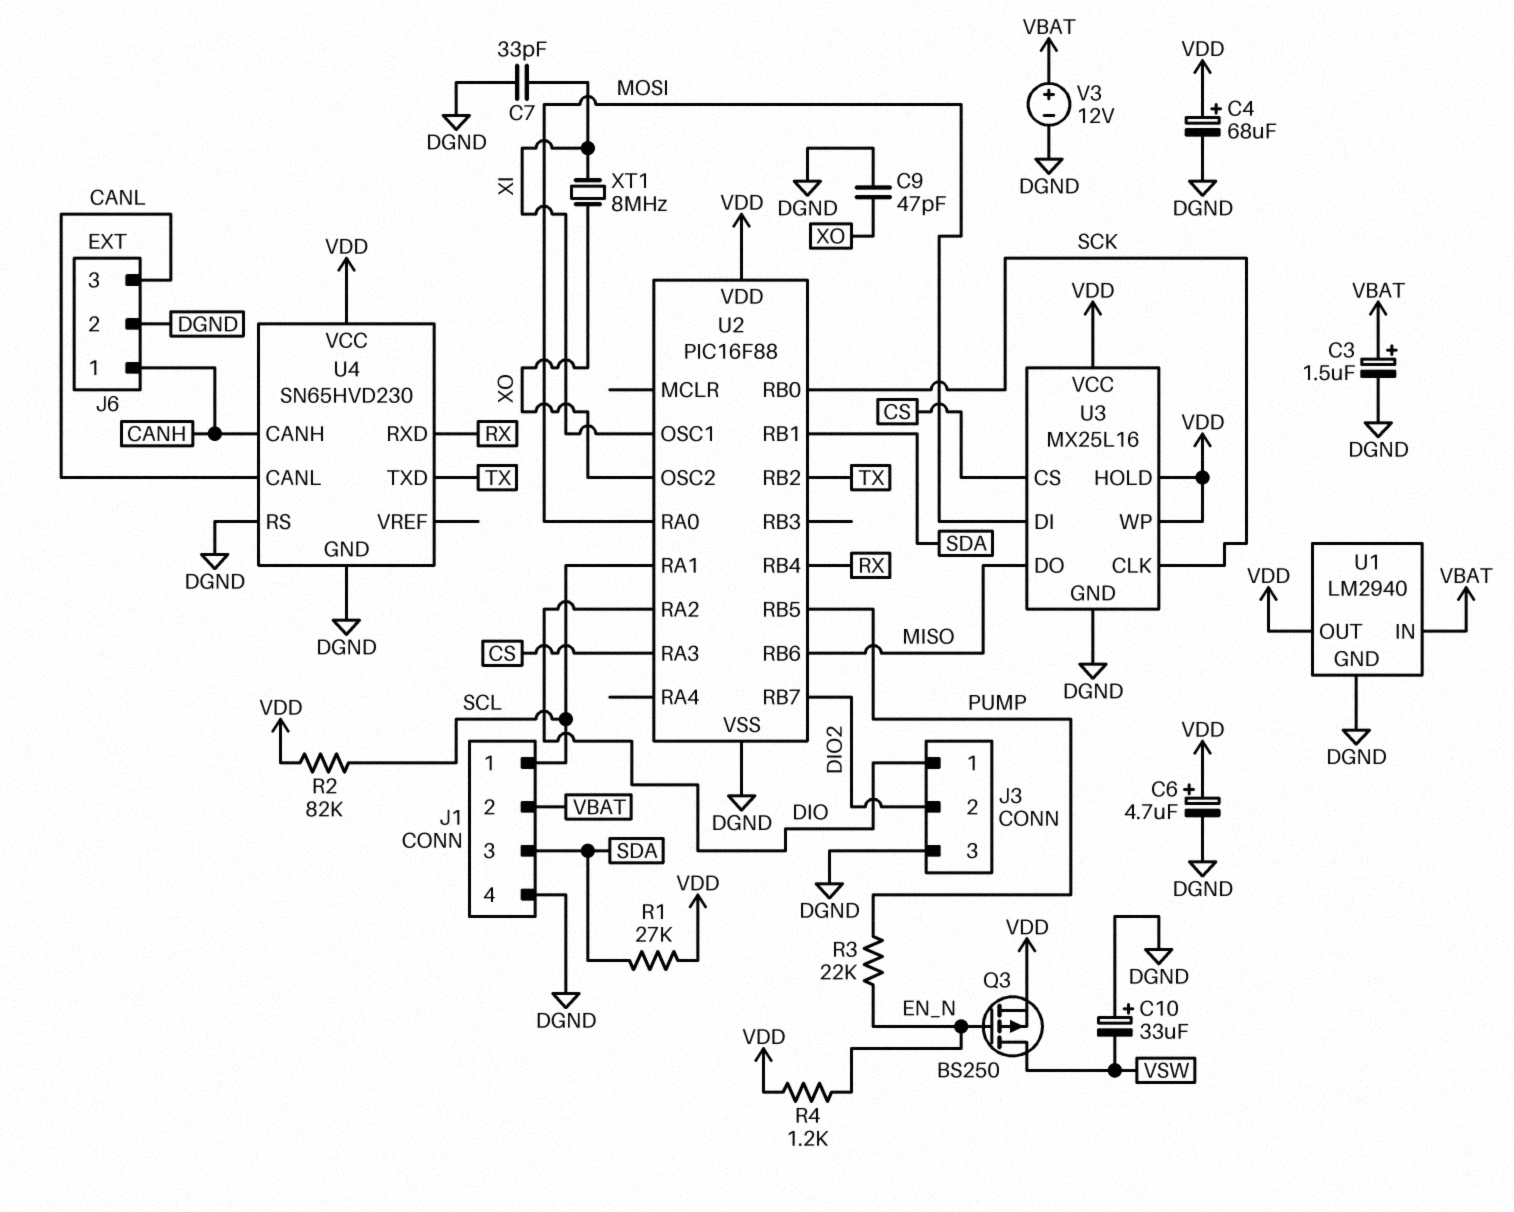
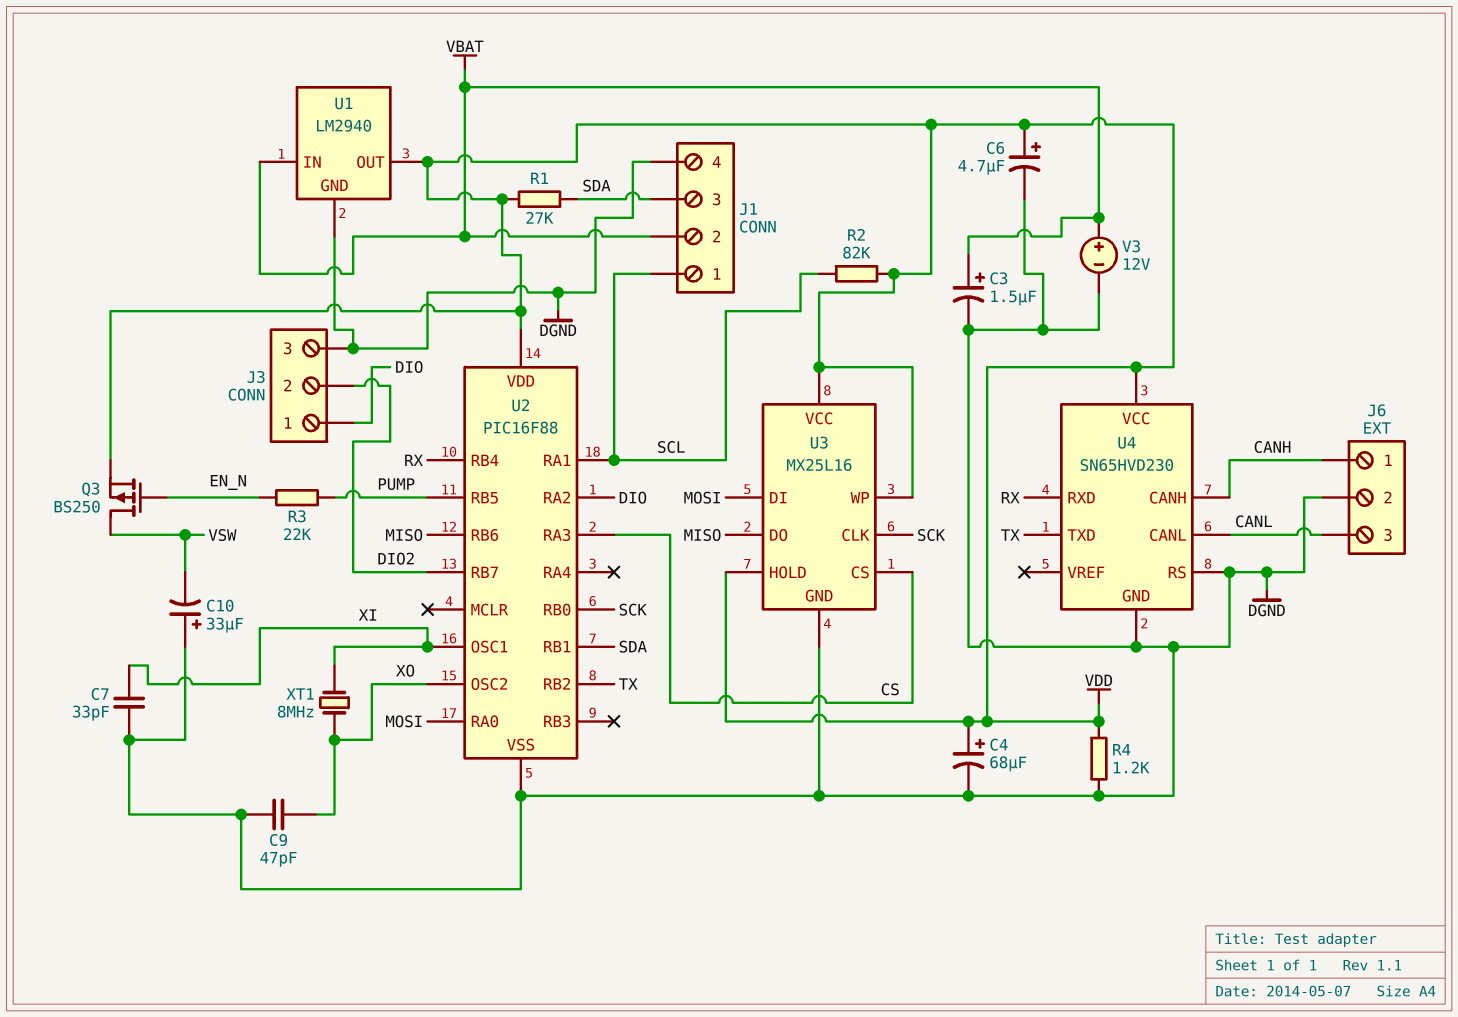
R4: 1.2k (EN_N, VDD) -> 1.2k (DGND, VDD)

